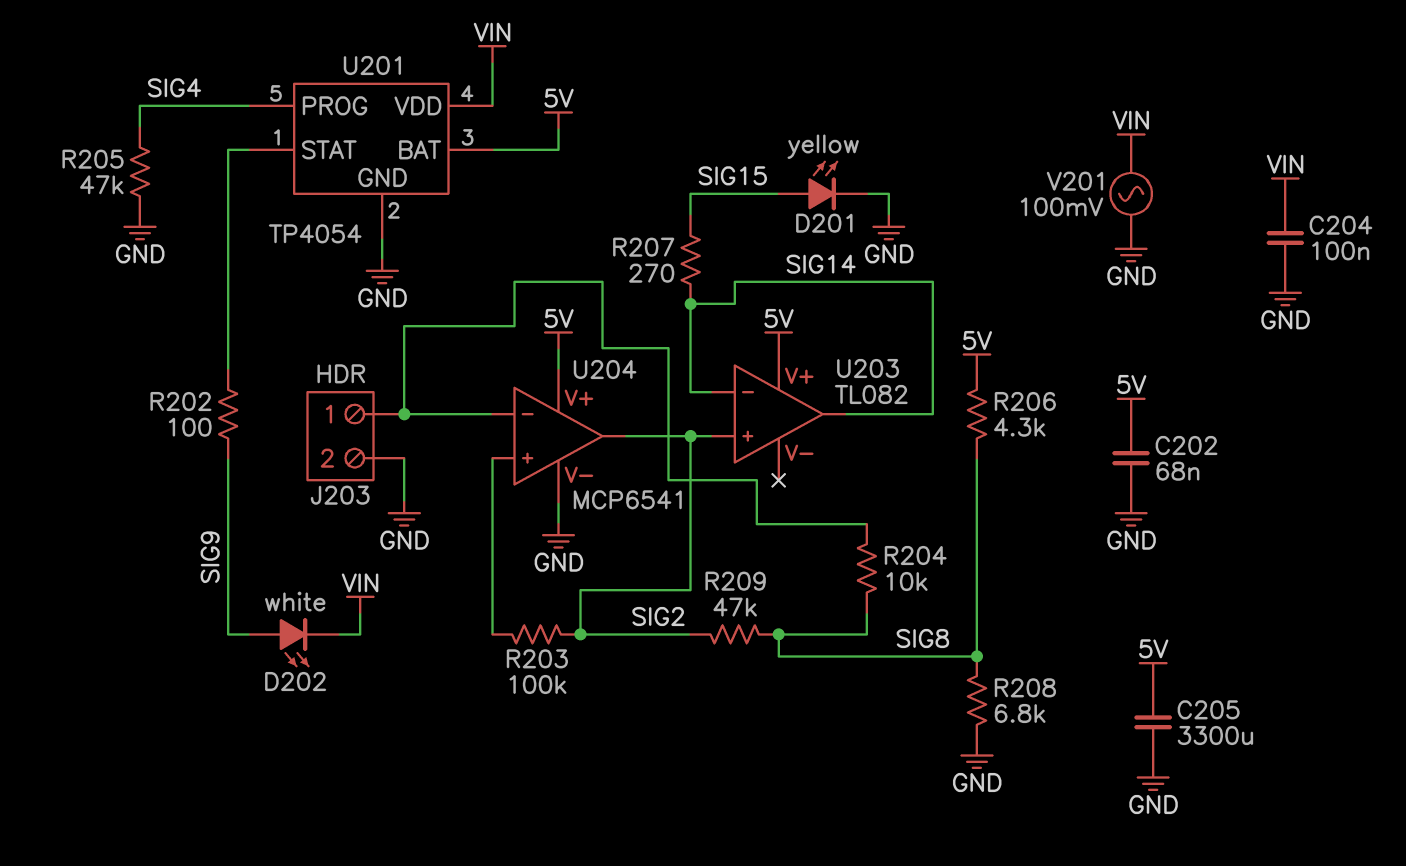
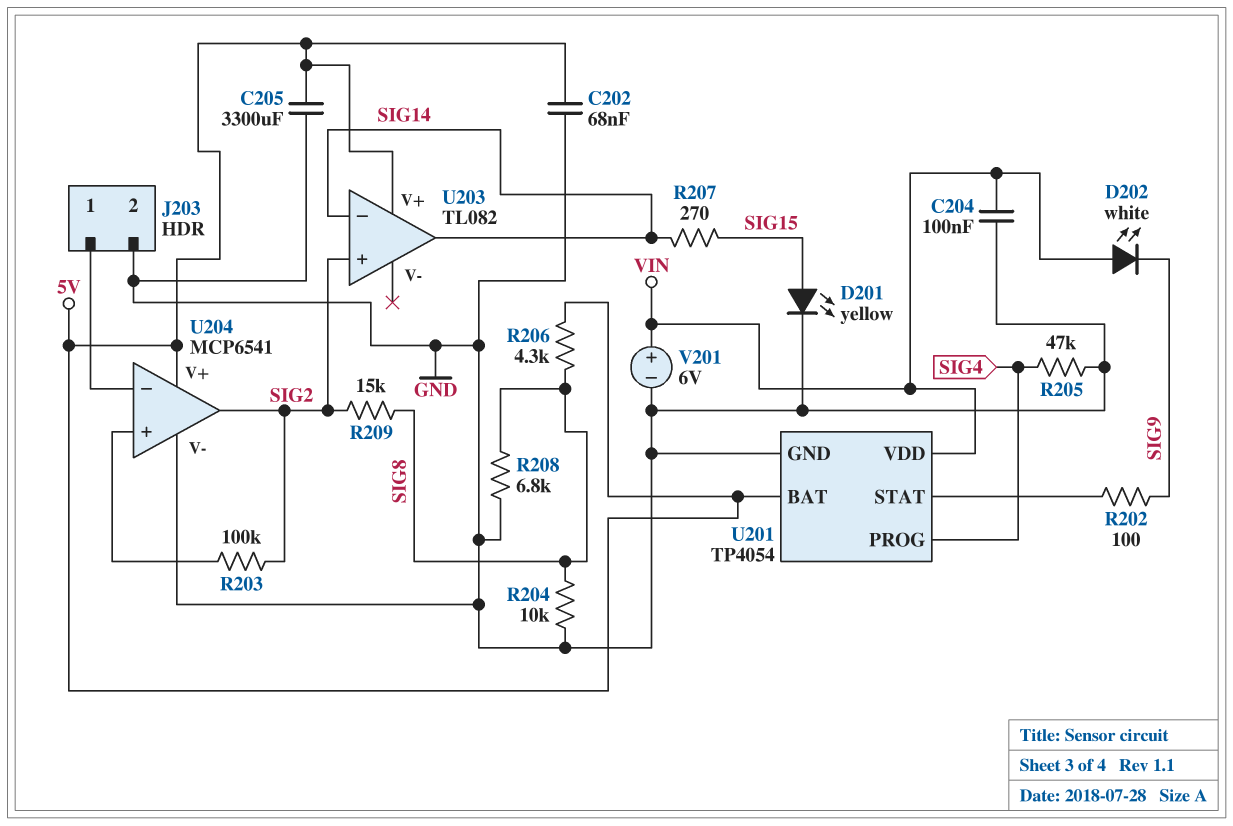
D202: LED white (A SIG9, K VIN) -> LED white (A VIN, K SIG9)
R204: 10k (J203/1, SIG8) -> 10k (GND, SIG8)
R209: 47k (SIG2, SIG8) -> 15k (SIG2, SIG8)
V201: AC 100mV (GND, VIN) -> 6V (plus VIN, minus GND)

